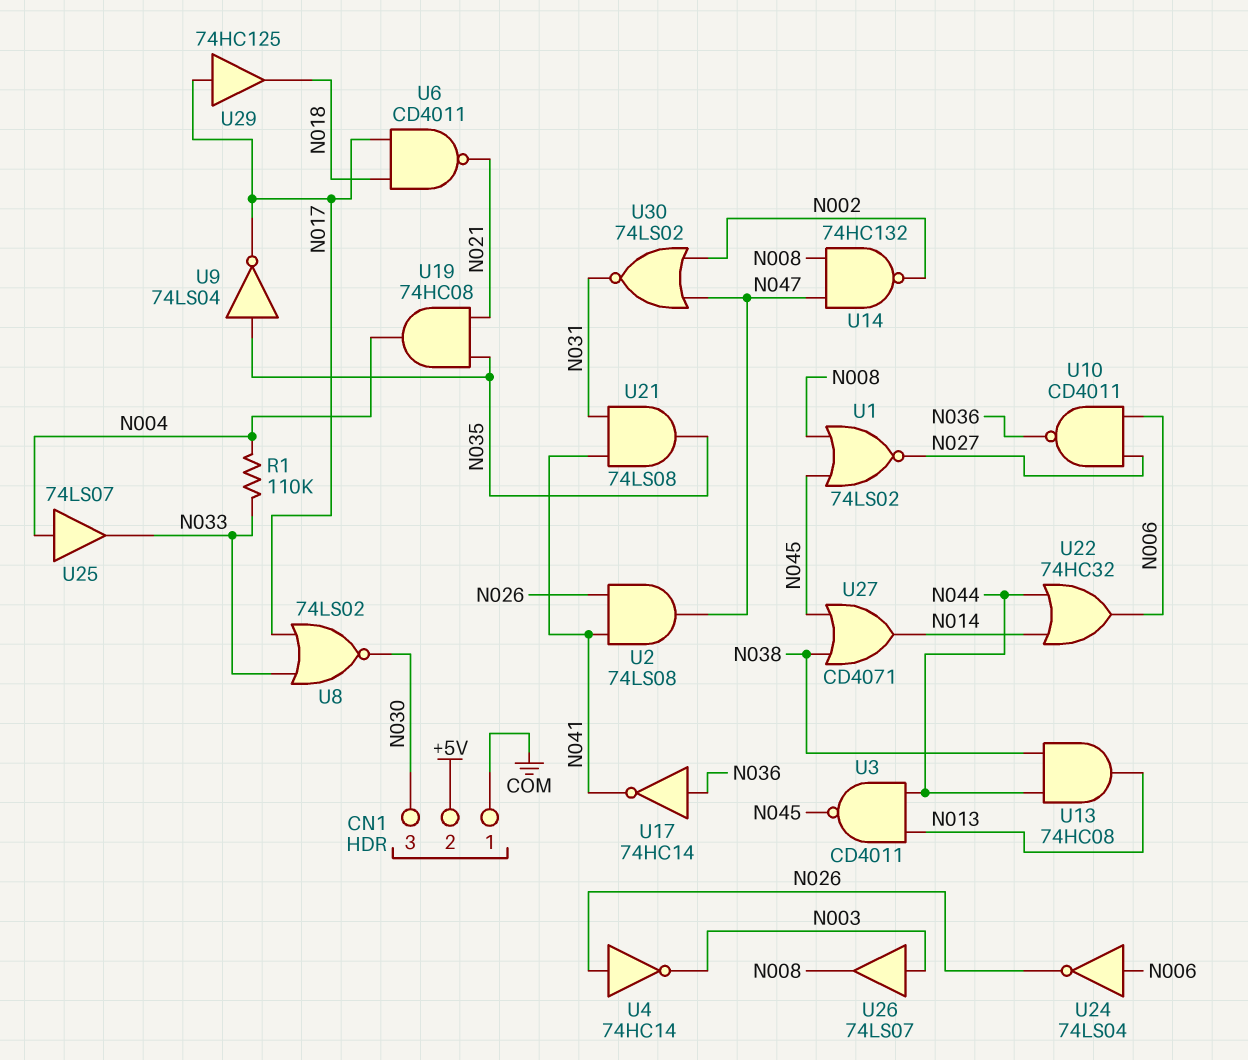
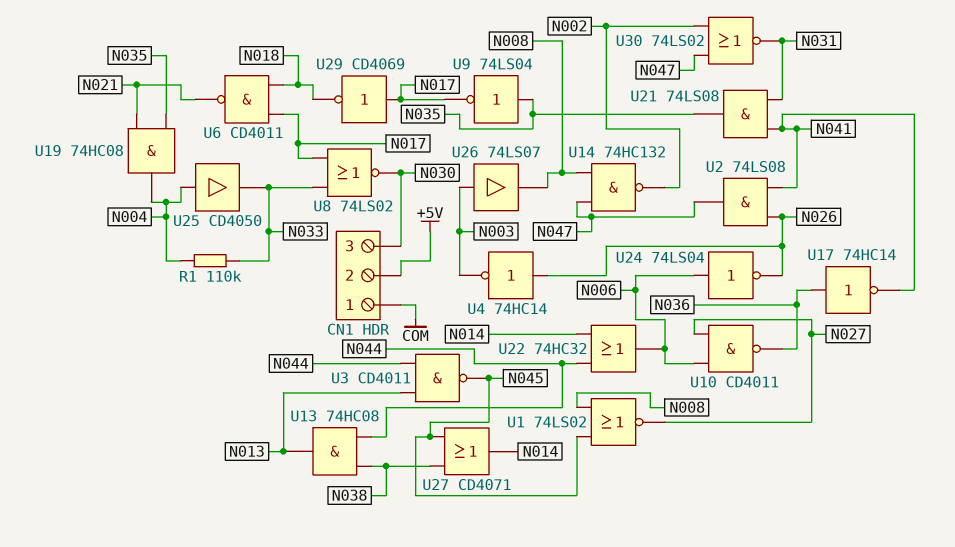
U25: buffer 74LS07 (in N004, out N033) -> buffer CD4050 (in N004, out N033)
U29: buffer 74HC125 (in N017, out N018) -> NOT CD4069 (in N017, out N018)

